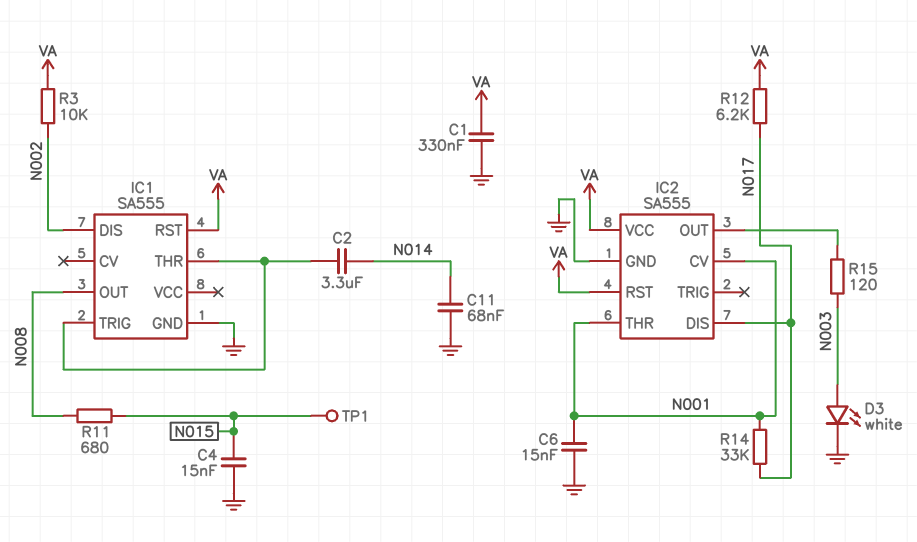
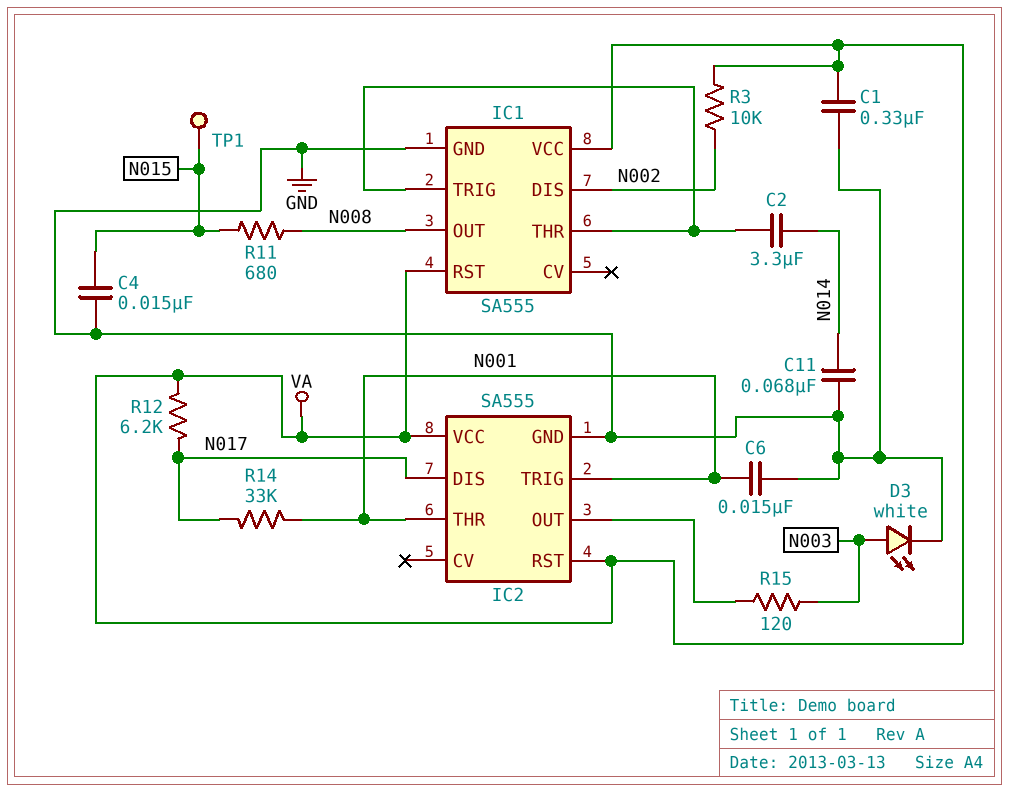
IC1 pin VCC: none -> VA
IC2 pin CV: N001 -> none
IC2 pin TRIG: none -> N001

